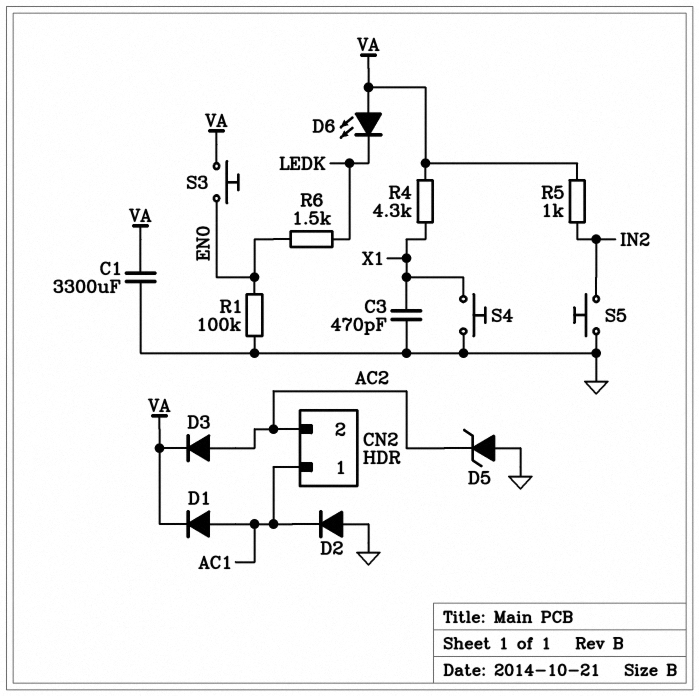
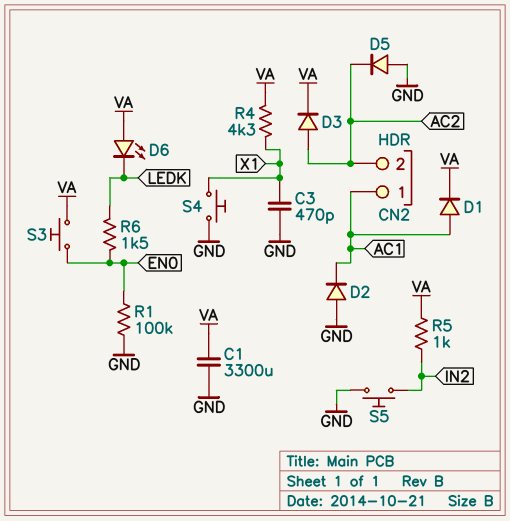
D5: zener (A GND, K AC2) -> diode (A GND, K AC2)

